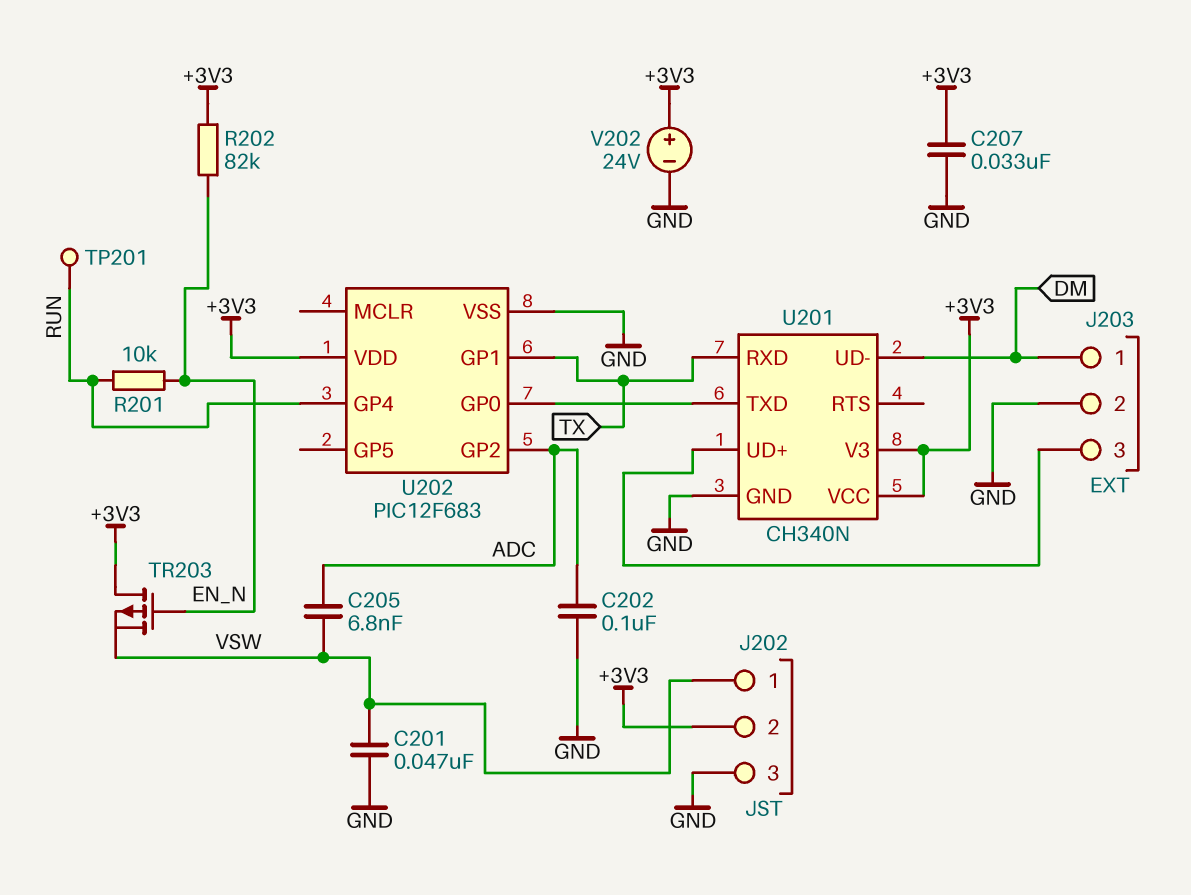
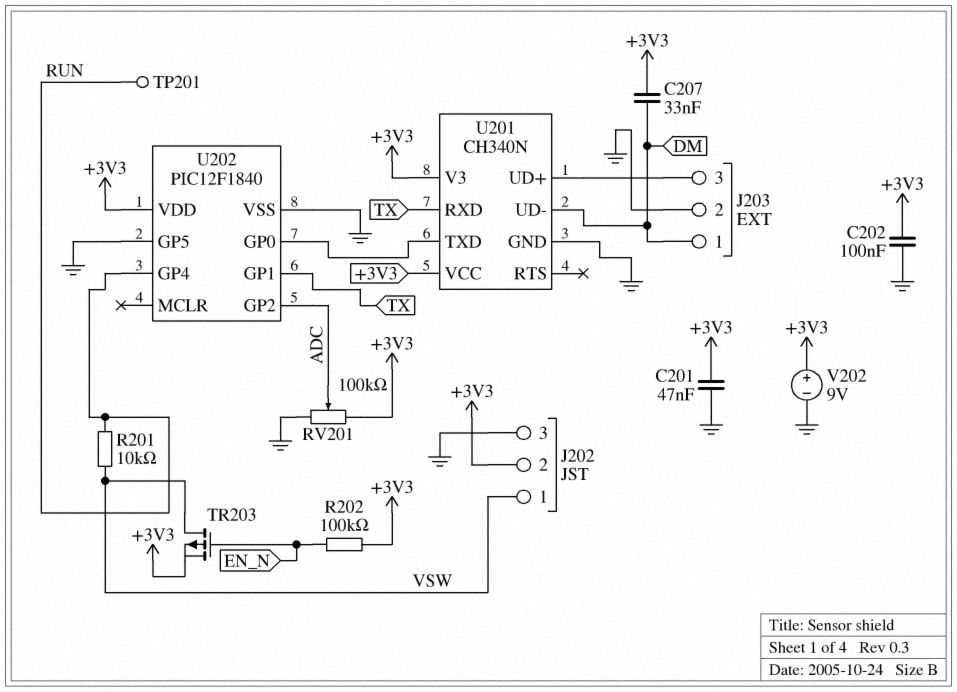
C201: 47nF (GND, VSW) -> 47nF (+3V3, GND)
C202: 100nF (ADC, GND) -> 100nF (+3V3, GND)
C205: 6.8nF (ADC, VSW) -> none
C207: 33nF (+3V3, GND) -> 33nF (+3V3, DM)
R201: 10k (EN_N, RUN) -> 10k (RUN, VSW)
R202: 82k (+3V3, EN_N) -> 100k (+3V3, EN_N)
RV201: none -> 100k (+3V3, GND, wiper ADC)
TR203: PMOS (G EN_N, D +3V3, S VSW) -> PMOS (G EN_N, D VSW, S +3V3)
U202: PIC12F683 -> PIC12F1840
U202 pin GP5: none -> GND
V202: 24V (plus +3V3, minus GND) -> 9V (plus +3V3, minus GND)

